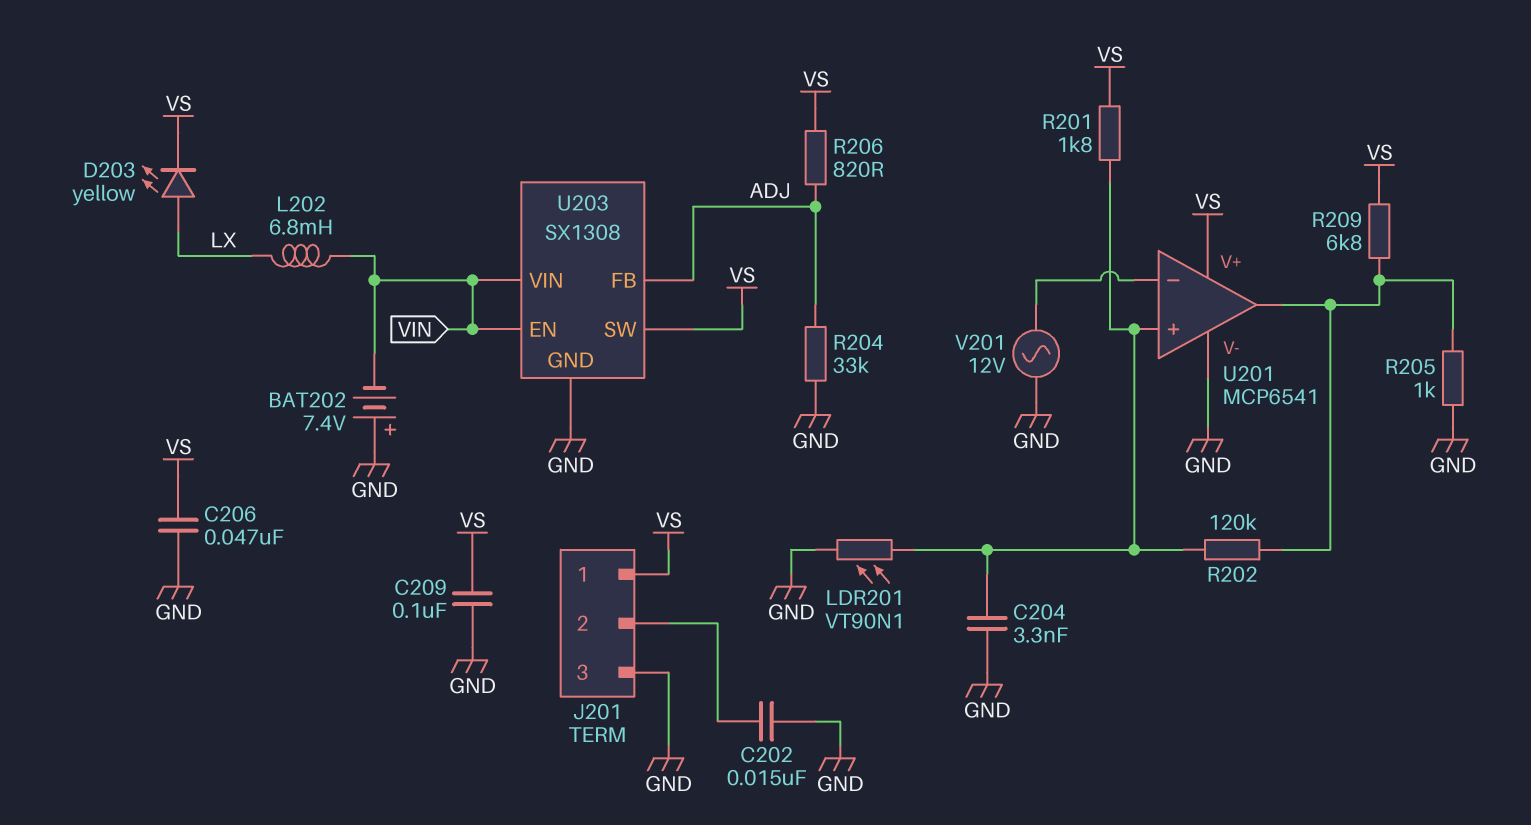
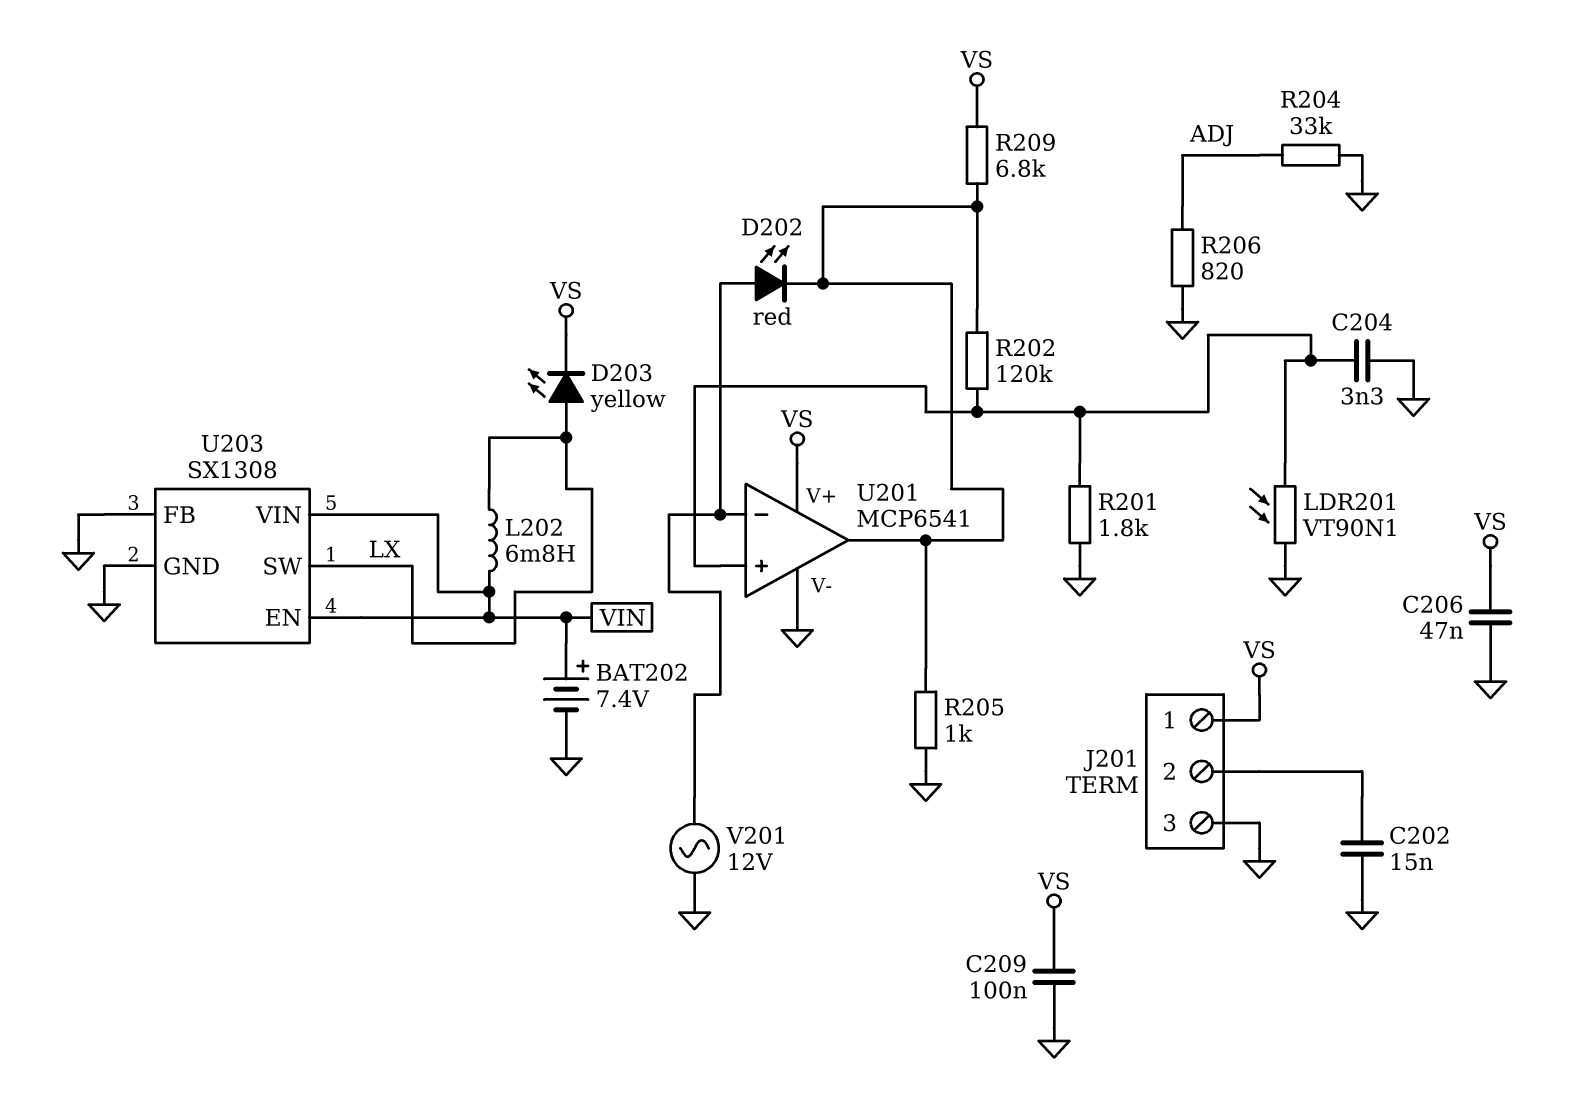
BAT202: 7.4V (plus GND, minus VIN) -> 7.4V (plus VIN, minus GND)
D202: none -> LED red (A U201/in-, K U201/out)
R201: 1.8k (U201/in+, VS) -> 1.8k (GND, U201/in+)
R206: 820 (ADJ, VS) -> 820 (ADJ, GND)
U203 pin FB: ADJ -> GND
U203 pin SW: VS -> LX

